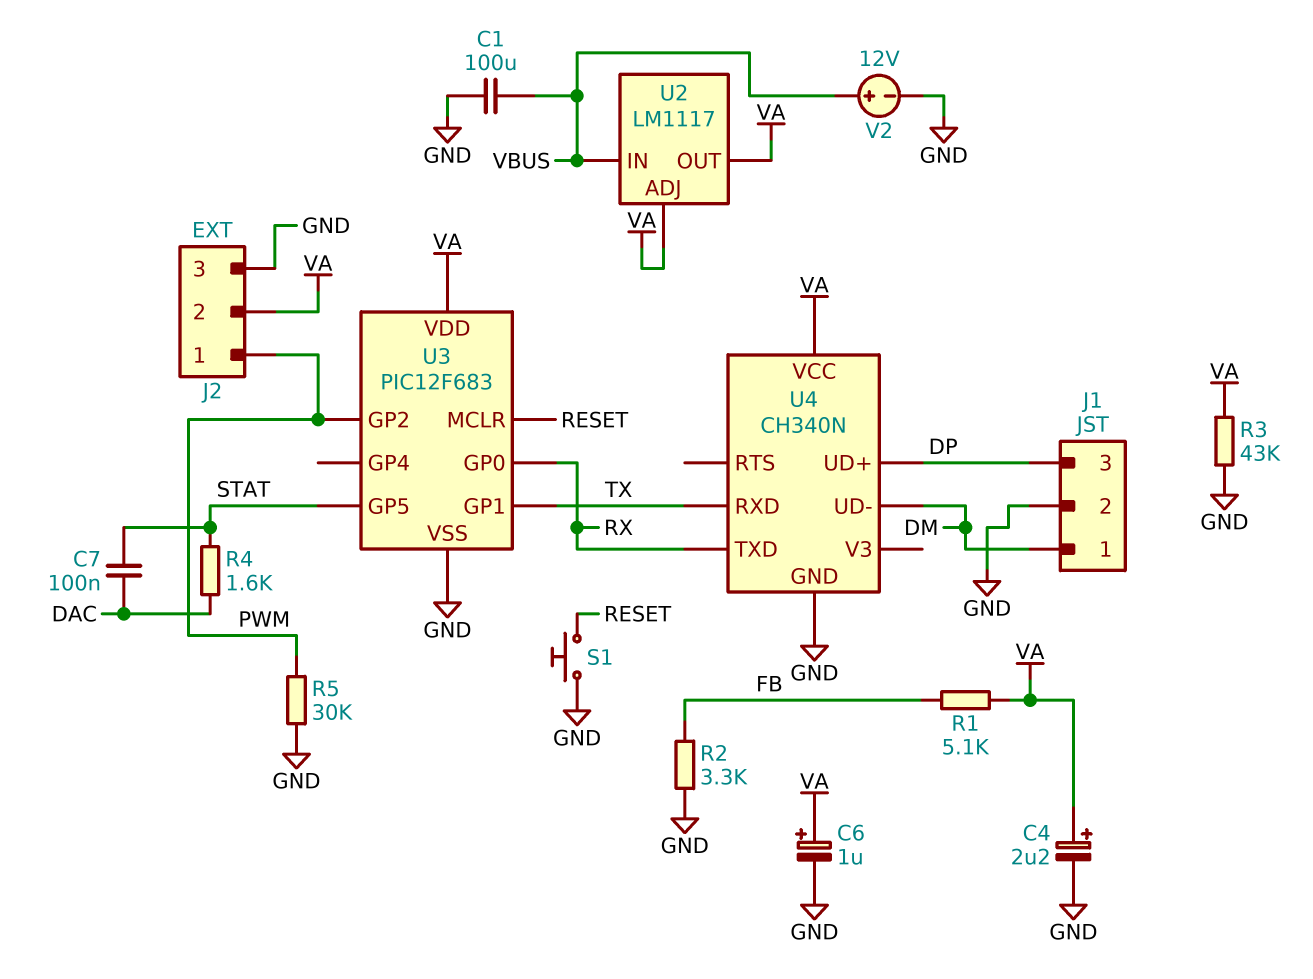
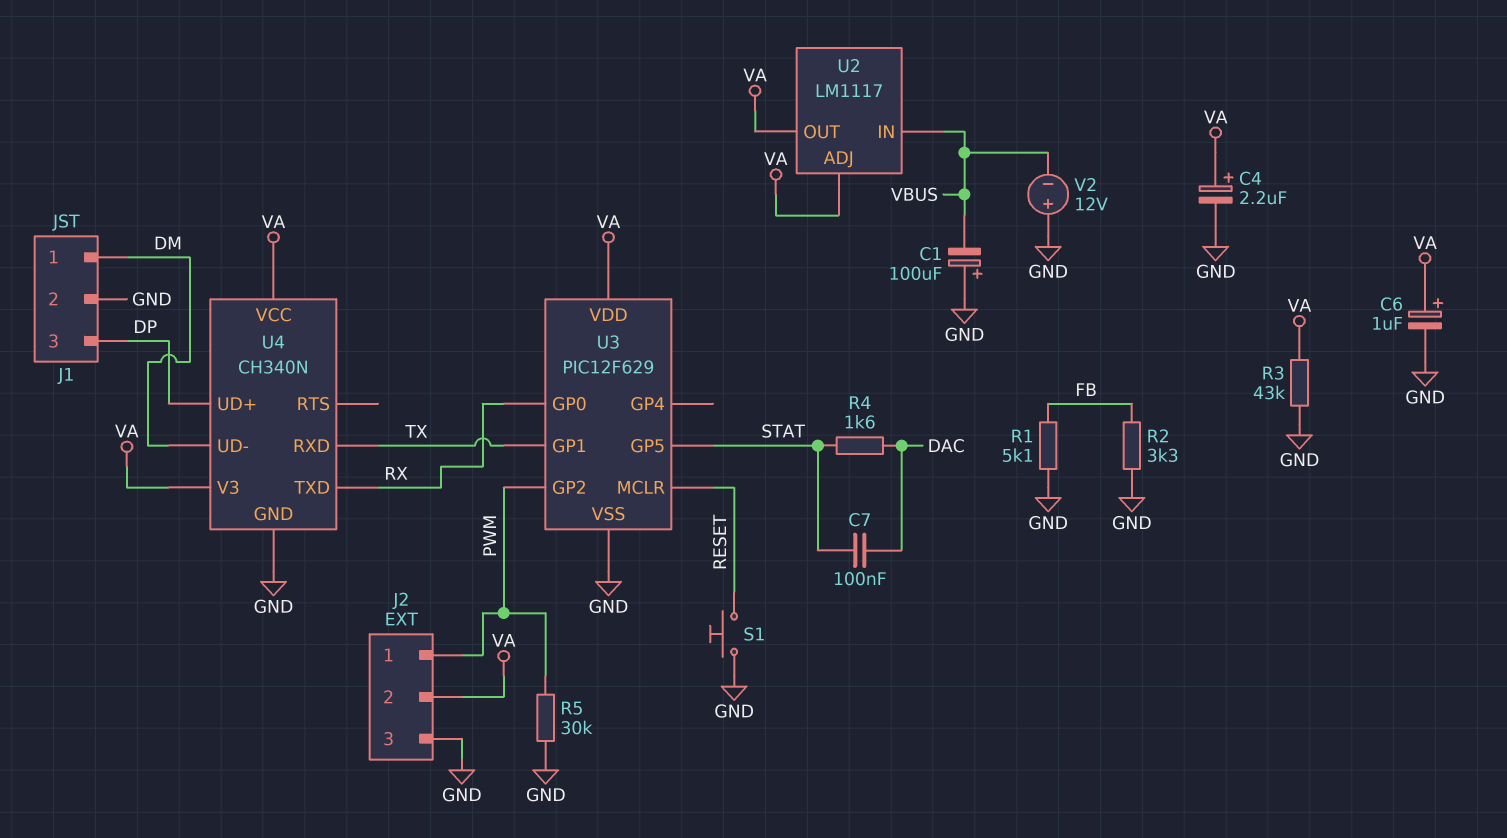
C1: 100uF (GND, VBUS) -> 100uF (plus GND, minus VBUS)
R1: 5.1k (FB, VA) -> 5.1k (FB, GND)
U3: PIC12F683 -> PIC12F629
U4 pin V3: none -> VA
V2: 12V (plus VBUS, minus GND) -> 12V (plus GND, minus VBUS)

